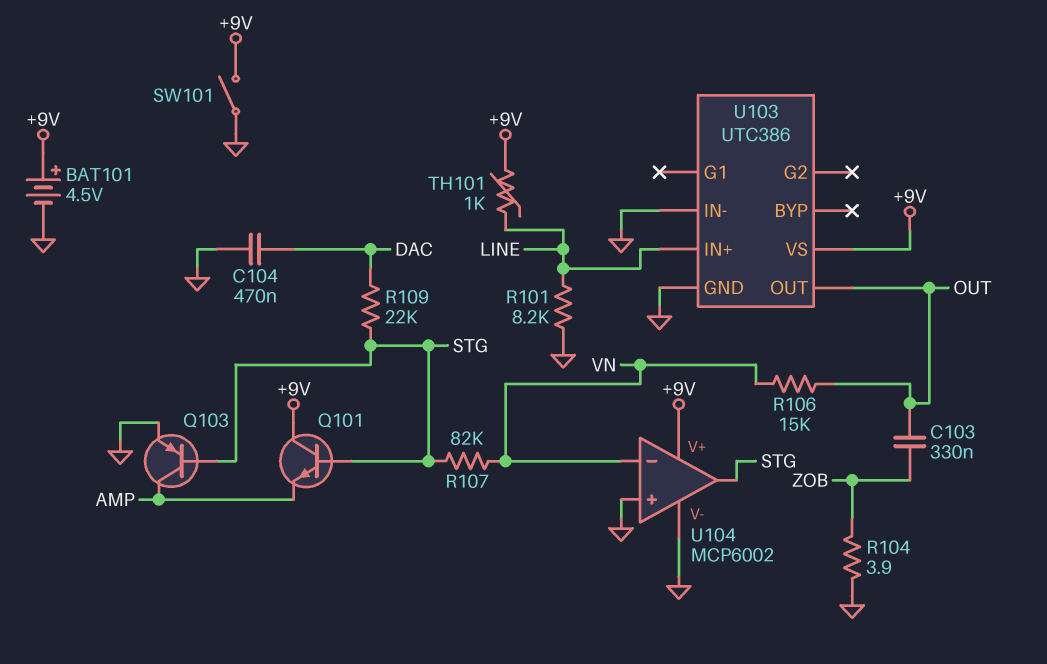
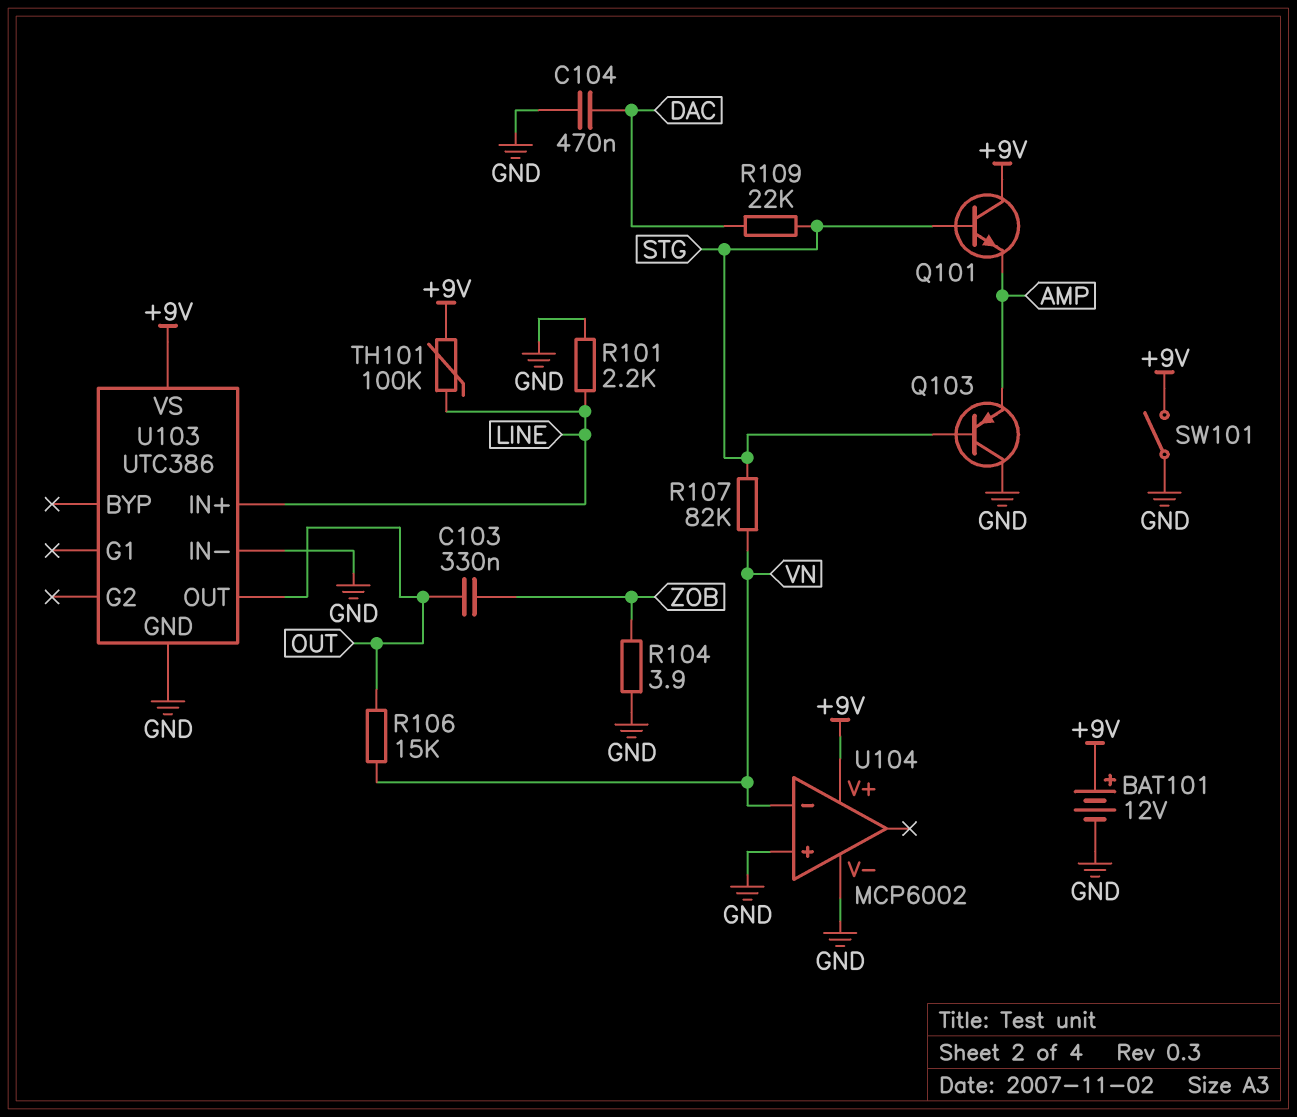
BAT101: 4.5V (plus +9V, minus GND) -> 12V (plus +9V, minus GND)
Q103: PNP (B STG, C AMP, E GND) -> PNP (B STG, C GND, E AMP)
R101: 8.2k (GND, LINE) -> 2.2k (GND, LINE)
TH101: 1k (+9V, LINE) -> 100k (+9V, LINE)
U104 pin out: STG -> none

